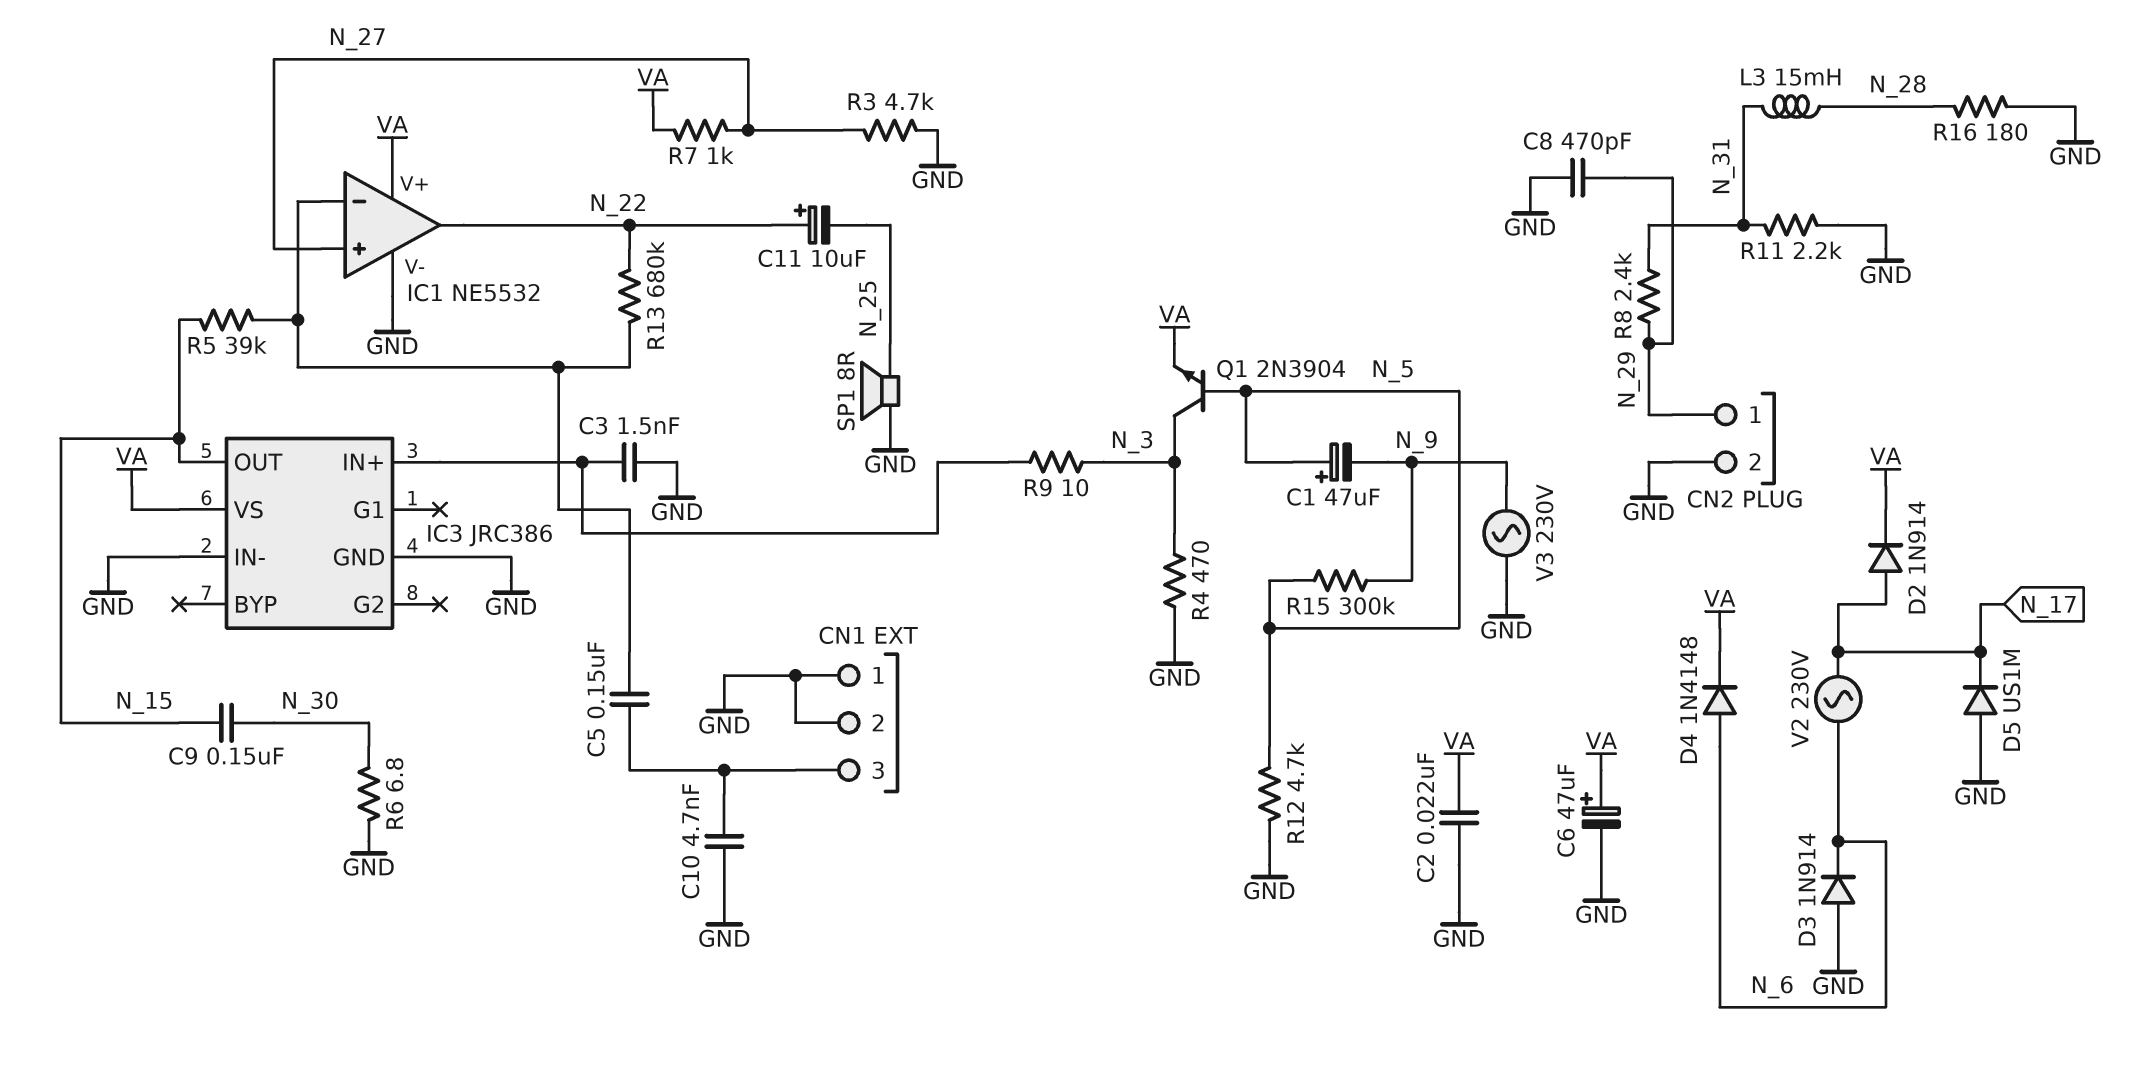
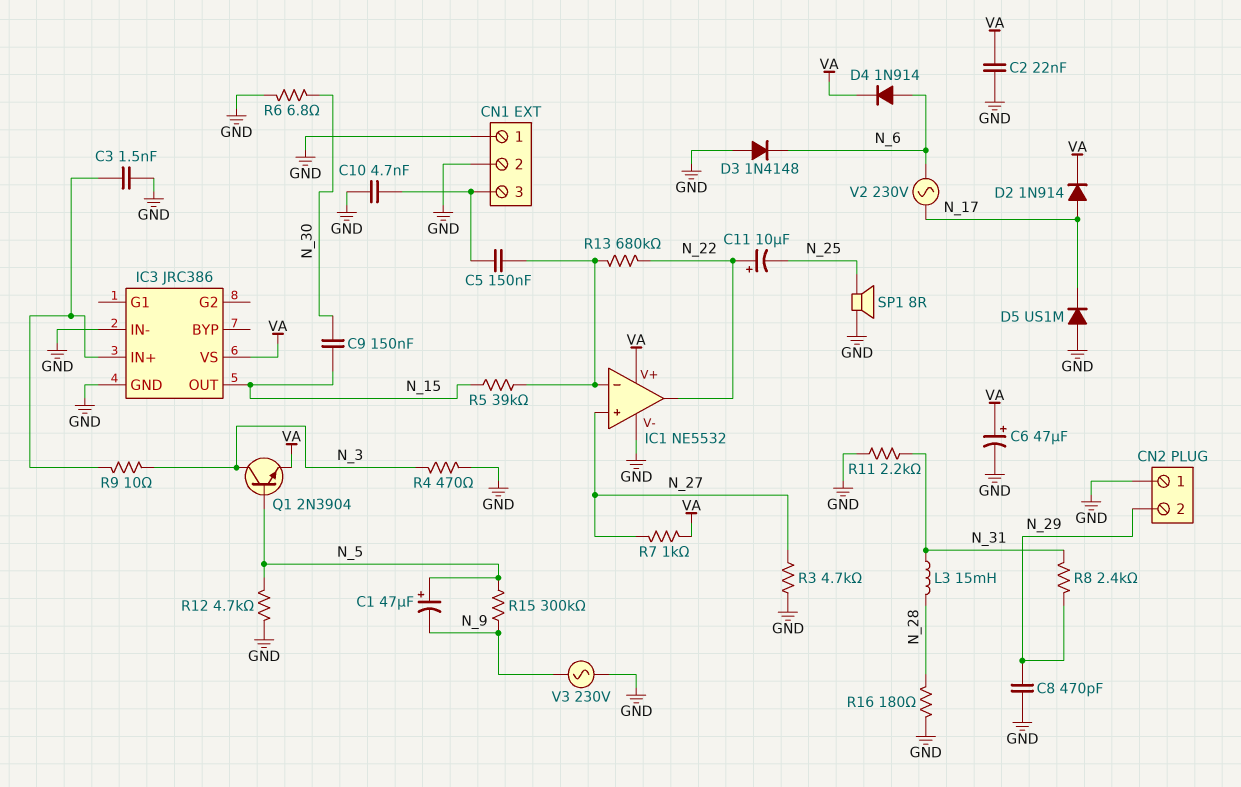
CN2 pin 1: N_29 -> GND
CN2 pin 2: GND -> N_29
D3: diode 1N914 (A GND, K N_6) -> diode 1N4148 (A GND, K N_6)
D4: diode 1N4148 (A N_6, K VA) -> diode 1N914 (A N_6, K VA)

